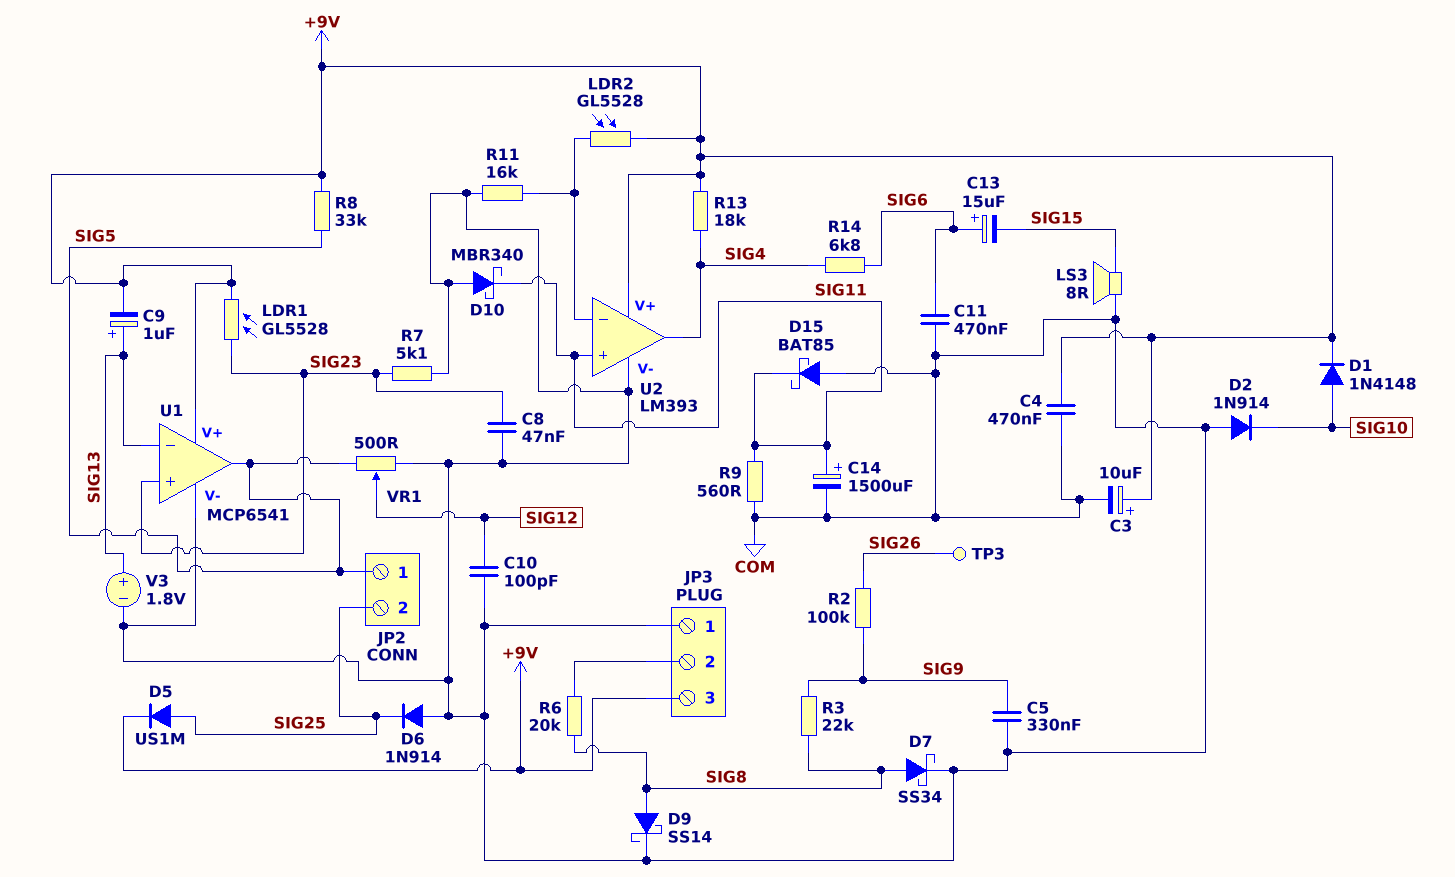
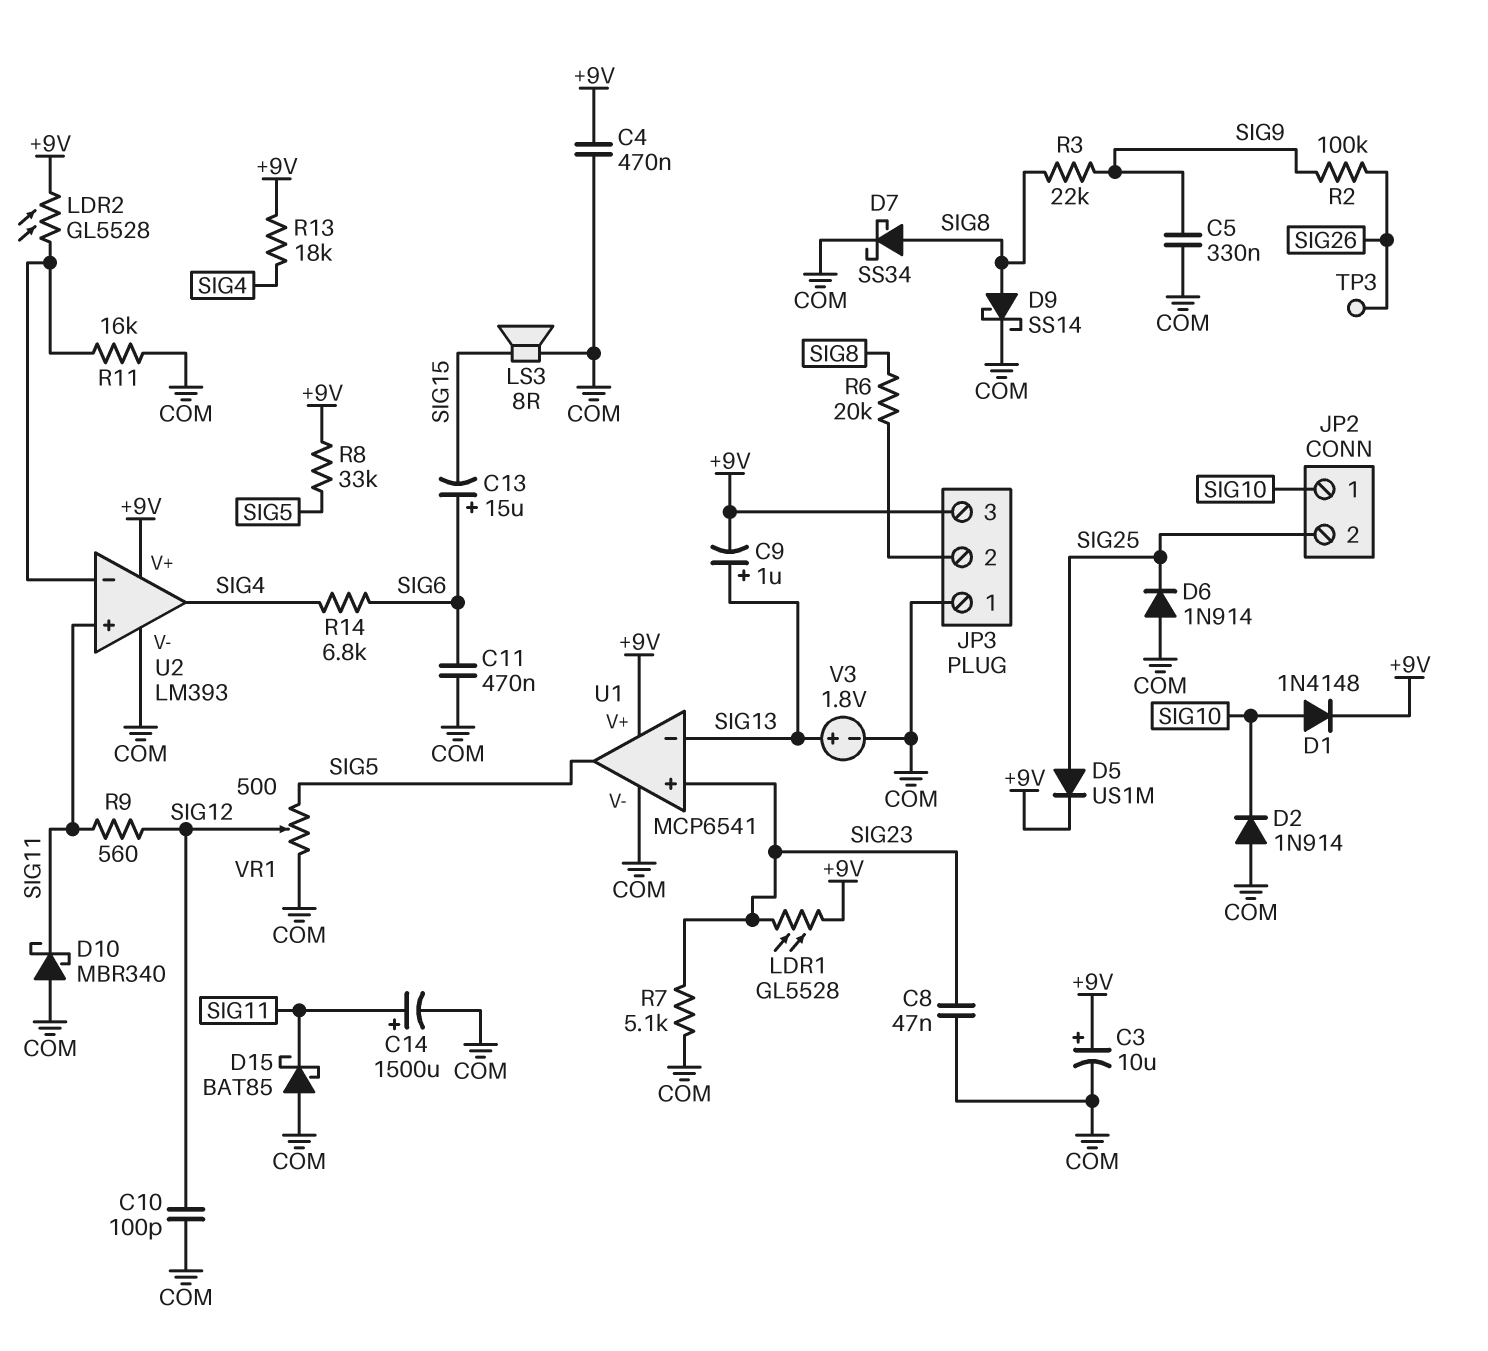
JP2 pin 1: SIG5 -> SIG10
R9: 560 (COM, SIG11) -> 560 (SIG11, SIG12)

